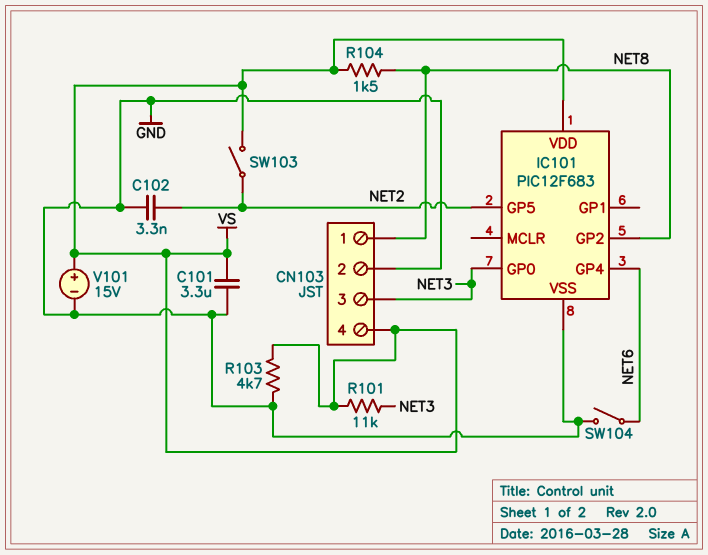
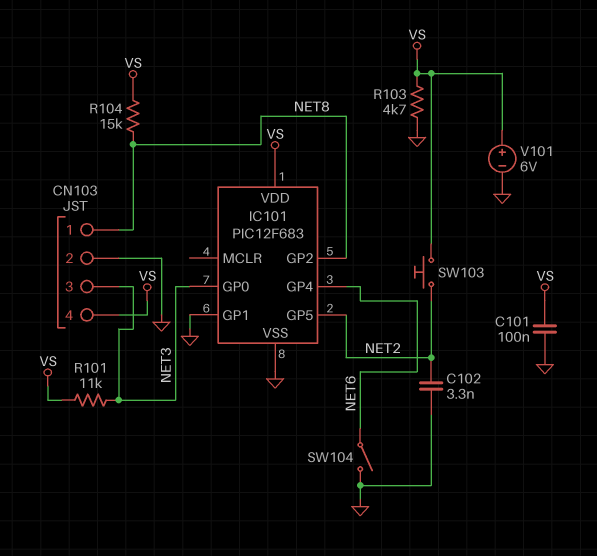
C101: 3.3uF (GND, VS) -> 100nF (GND, VS)
IC101 pin GP1: none -> GND
R104: 1.5k (NET8, VS) -> 15k (NET8, VS)
SW103: switch (NET2, VS) -> button (NET2, VS)
V101: 15V (plus VS, minus GND) -> 6V (plus VS, minus GND)

